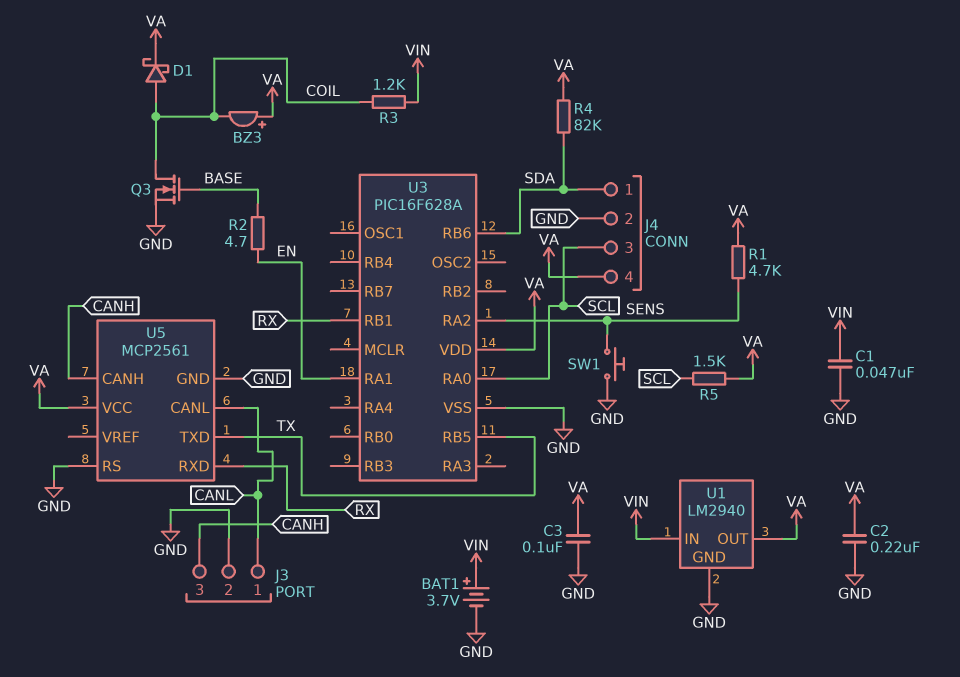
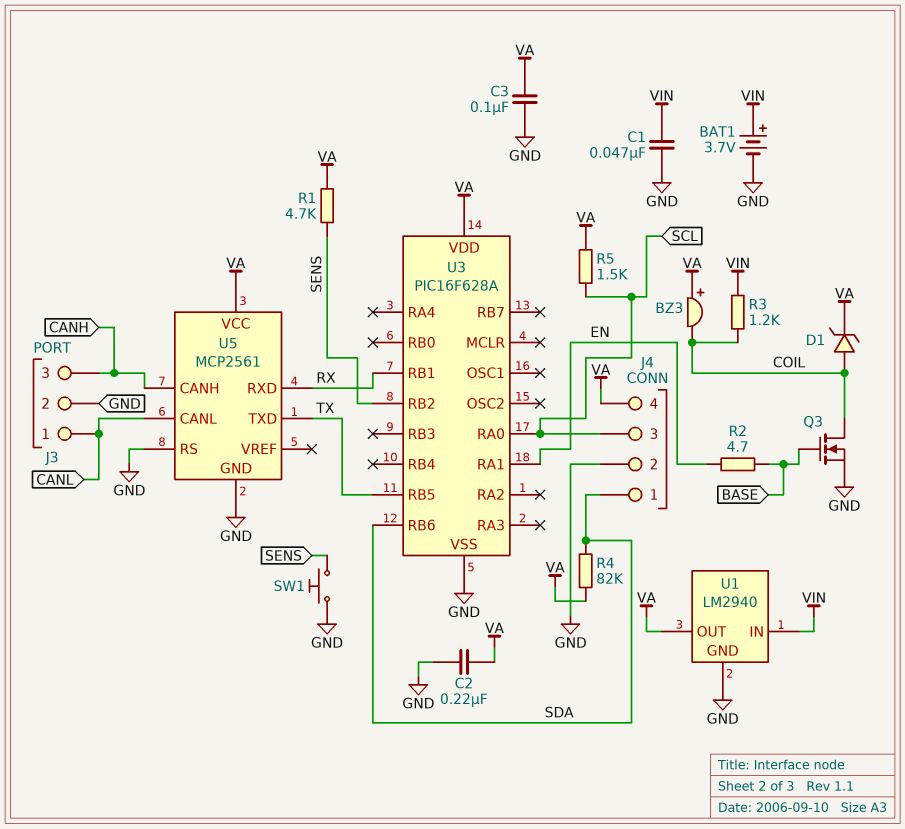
D1: schottky (A COIL, K VA) -> zener (A COIL, K VA)
U3 pin RA2: SENS -> none
U3 pin RB2: none -> SENS

